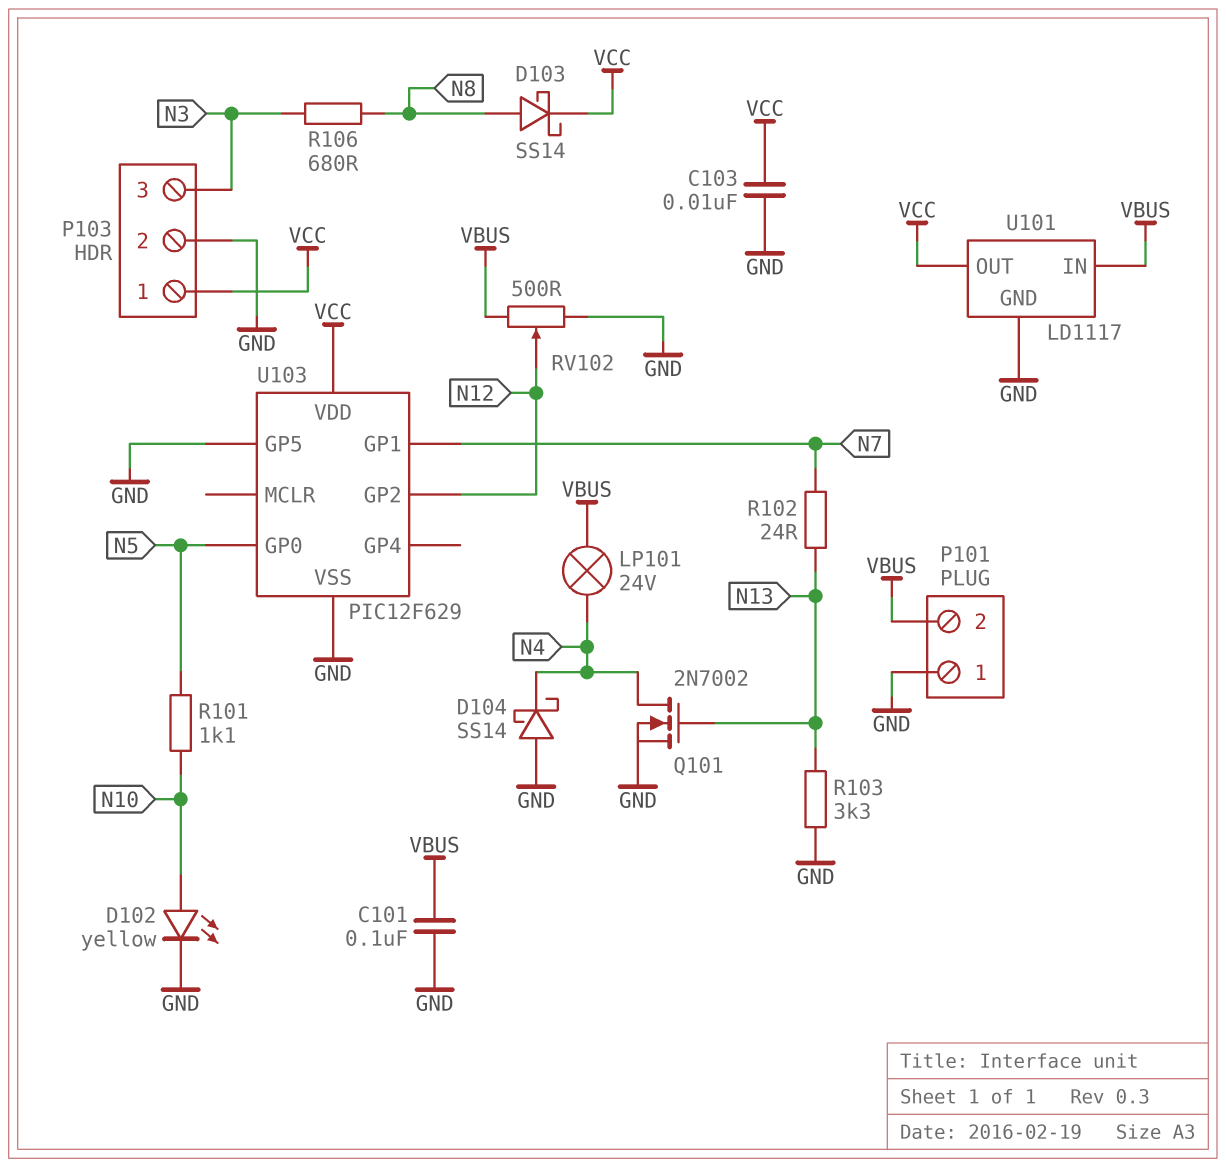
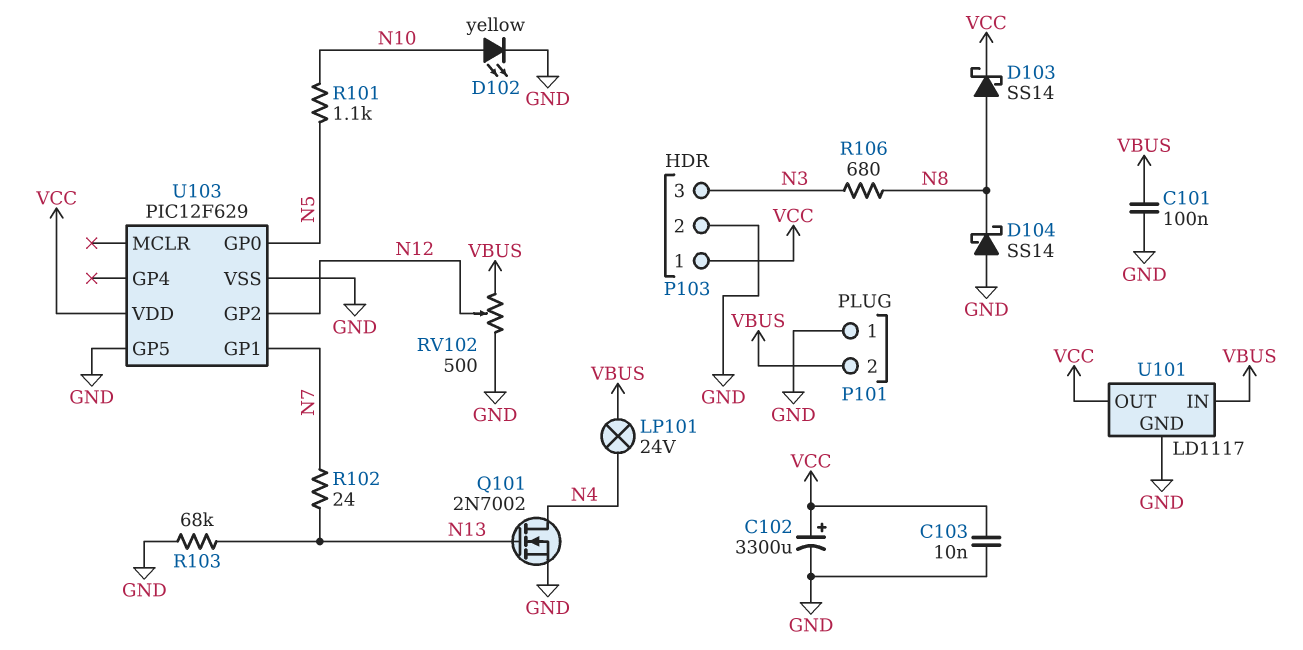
C102: none -> 3300uF (plus VCC, minus GND)
D104: schottky SS14 (A GND, K N4) -> schottky SS14 (A GND, K N8)
R103: 3.3k (GND, N13) -> 68k (GND, N13)

